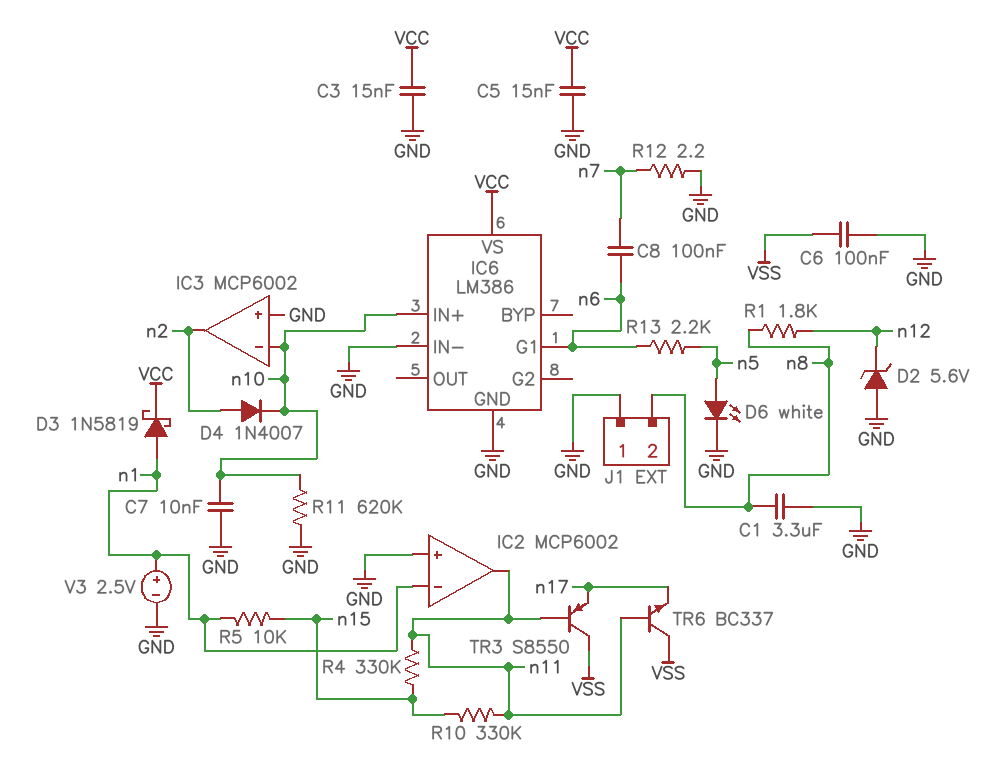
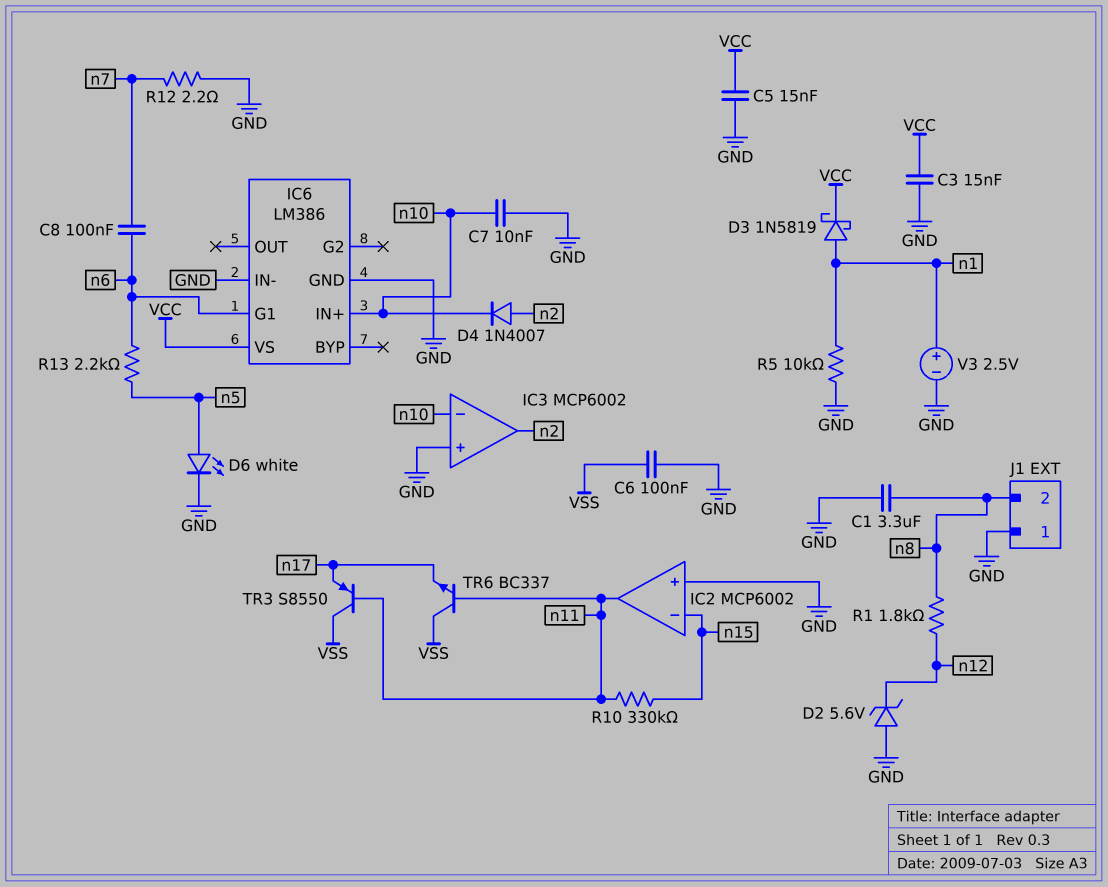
IC2 pin in-: n1 -> n15
R4: 330k (n11, n15) -> none
R5: 10k (n1, n15) -> 10k (GND, n1)
R11: 620k (GND, n10) -> none

